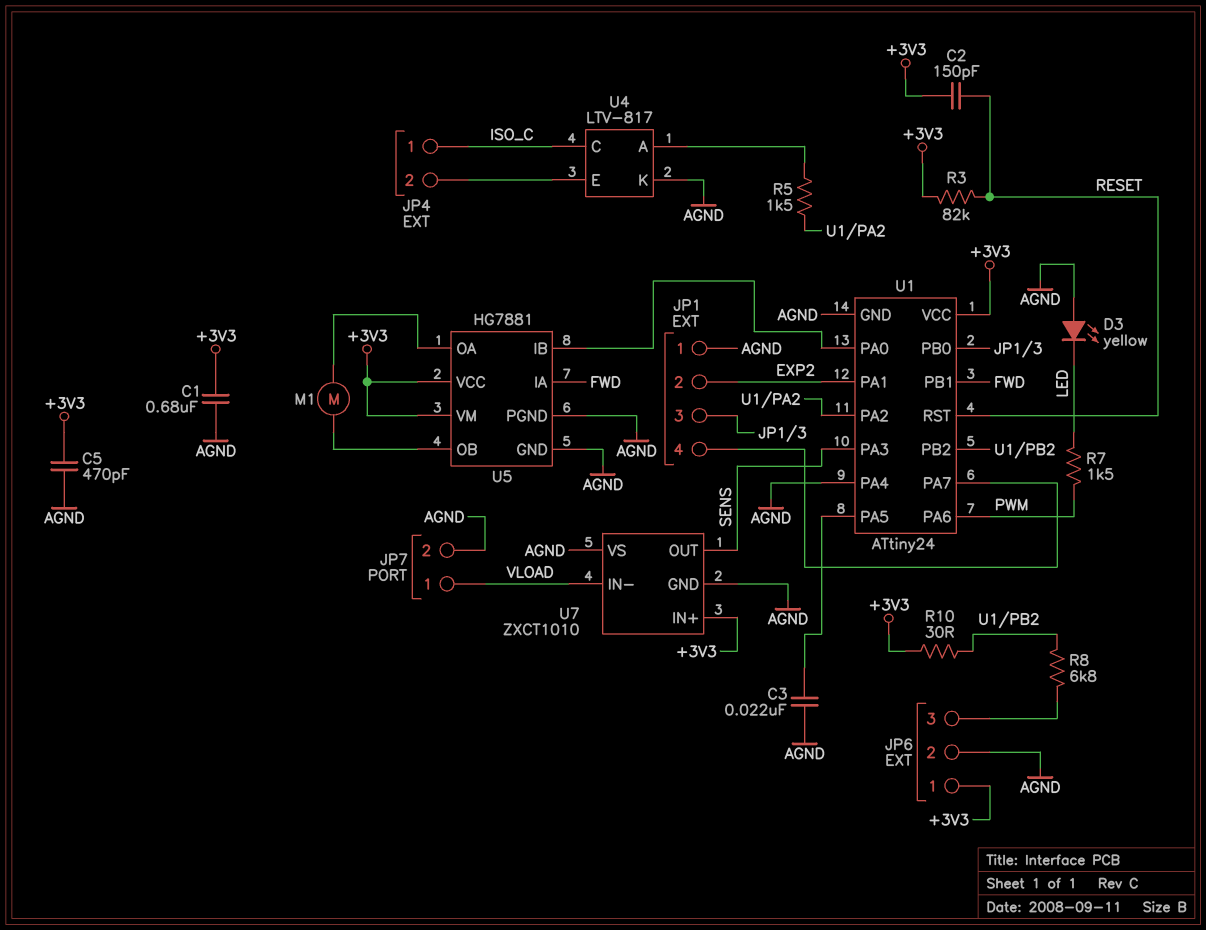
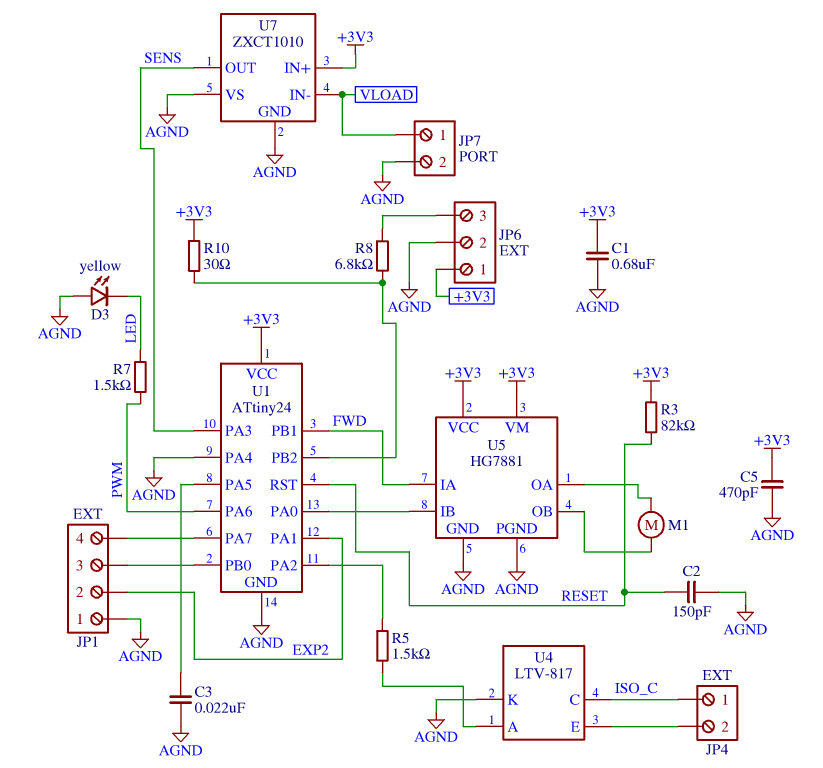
C2: 150pF (+3V3, RESET) -> 150pF (AGND, RESET)

